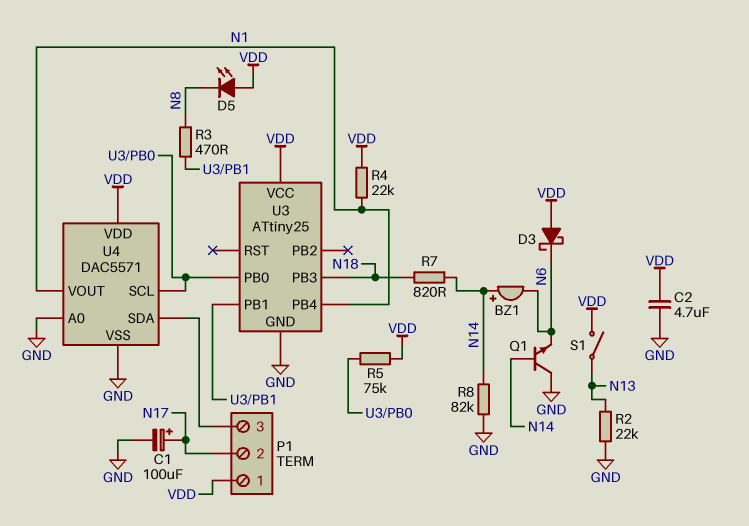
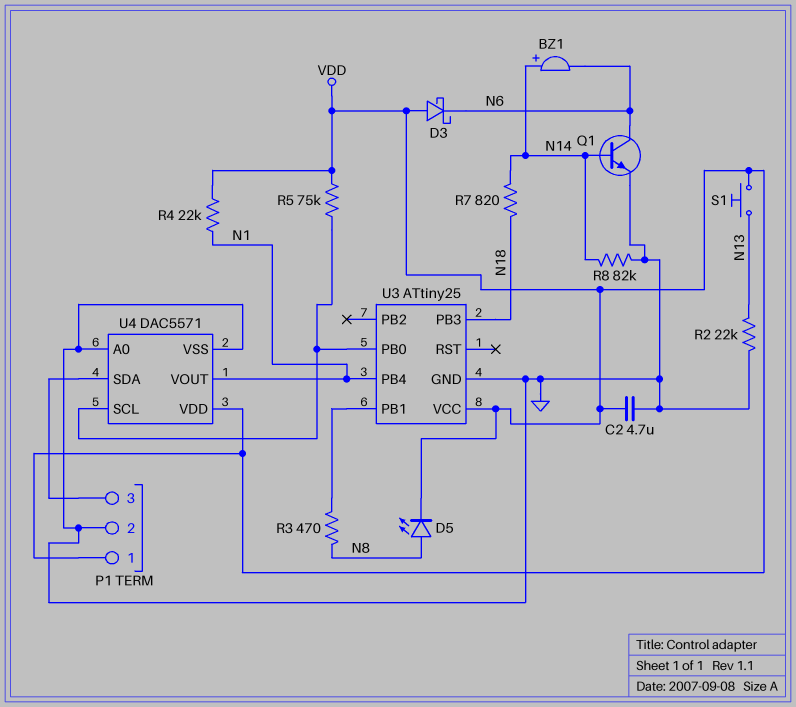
C1: 100uF (plus N17, minus GND) -> none
D5: LED (A VDD, K N8) -> LED (A N8, K VDD)
P1 pin 2: N17 -> GND
Q1: NPN (B N14, C GND, E N6) -> NPN (B N14, C N6, E GND)
S1: switch (N13, VDD) -> button (N13, VDD)

